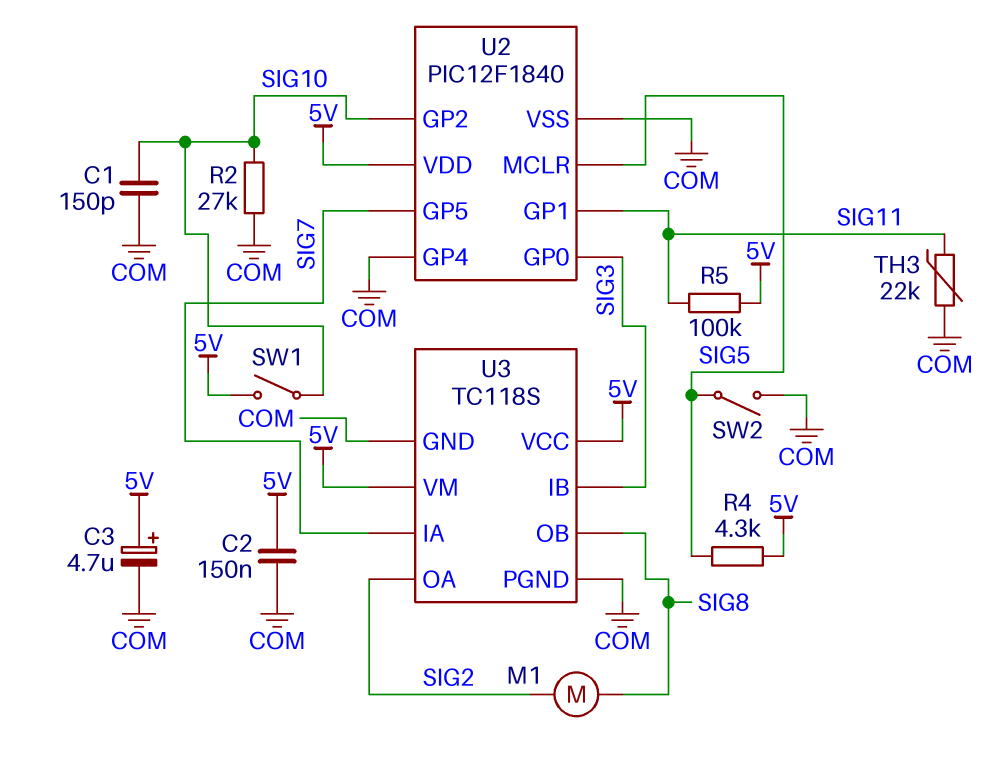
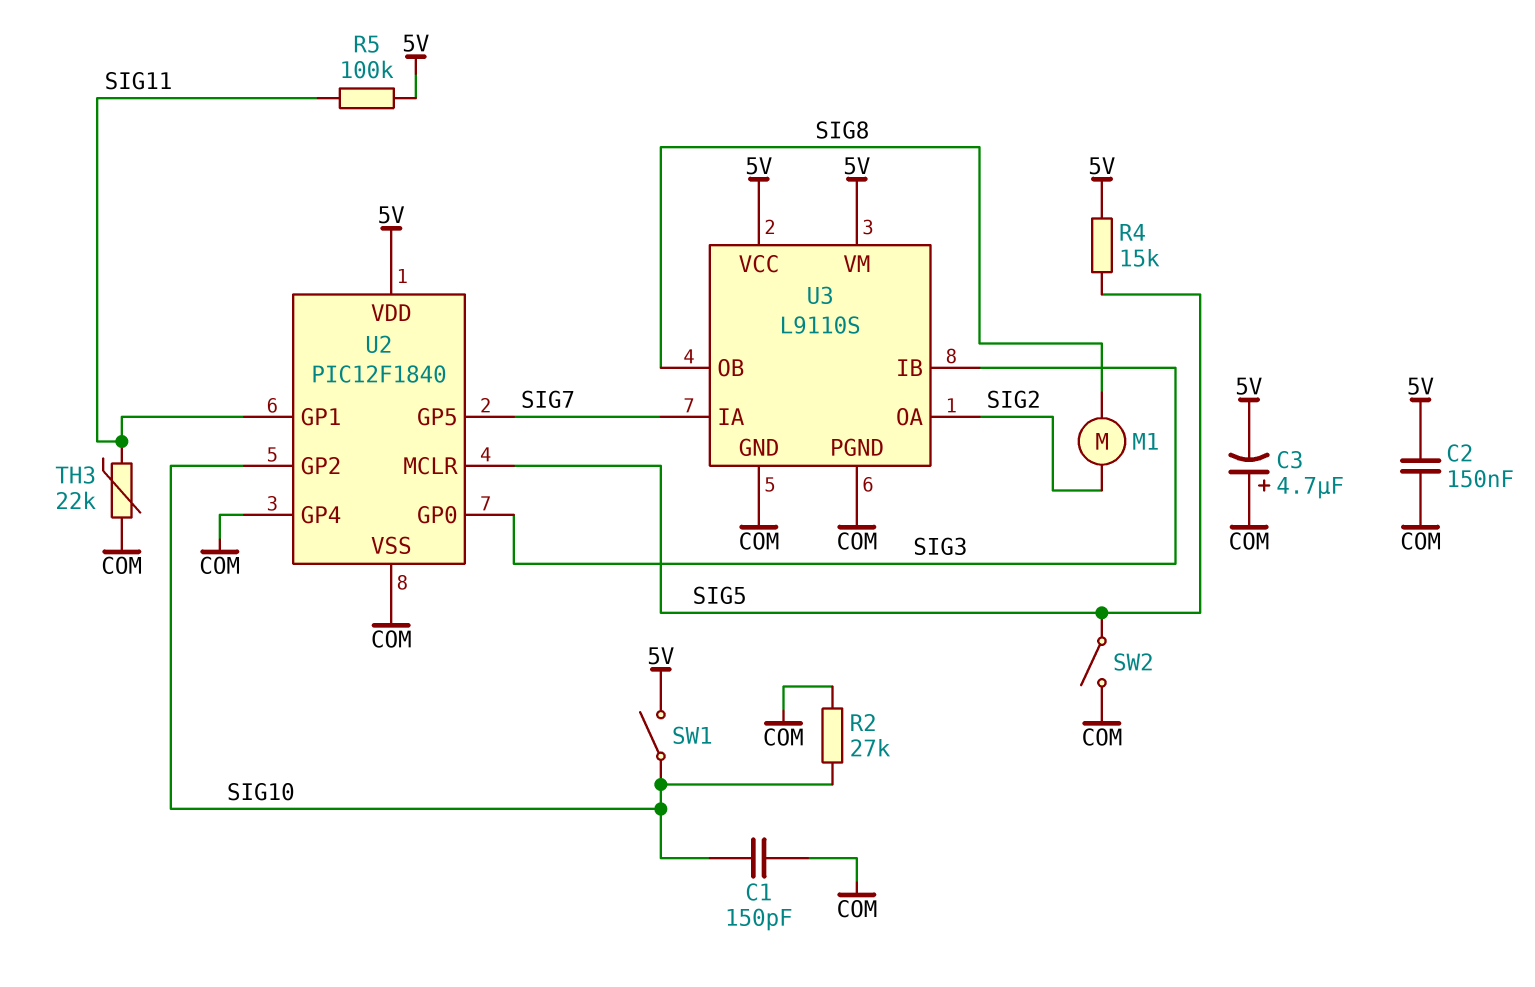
C3: 4.7uF (plus 5V, minus COM) -> 4.7uF (plus COM, minus 5V)
R4: 4.3k (5V, SIG5) -> 15k (5V, SIG5)
U3: TC118S -> L9110S

